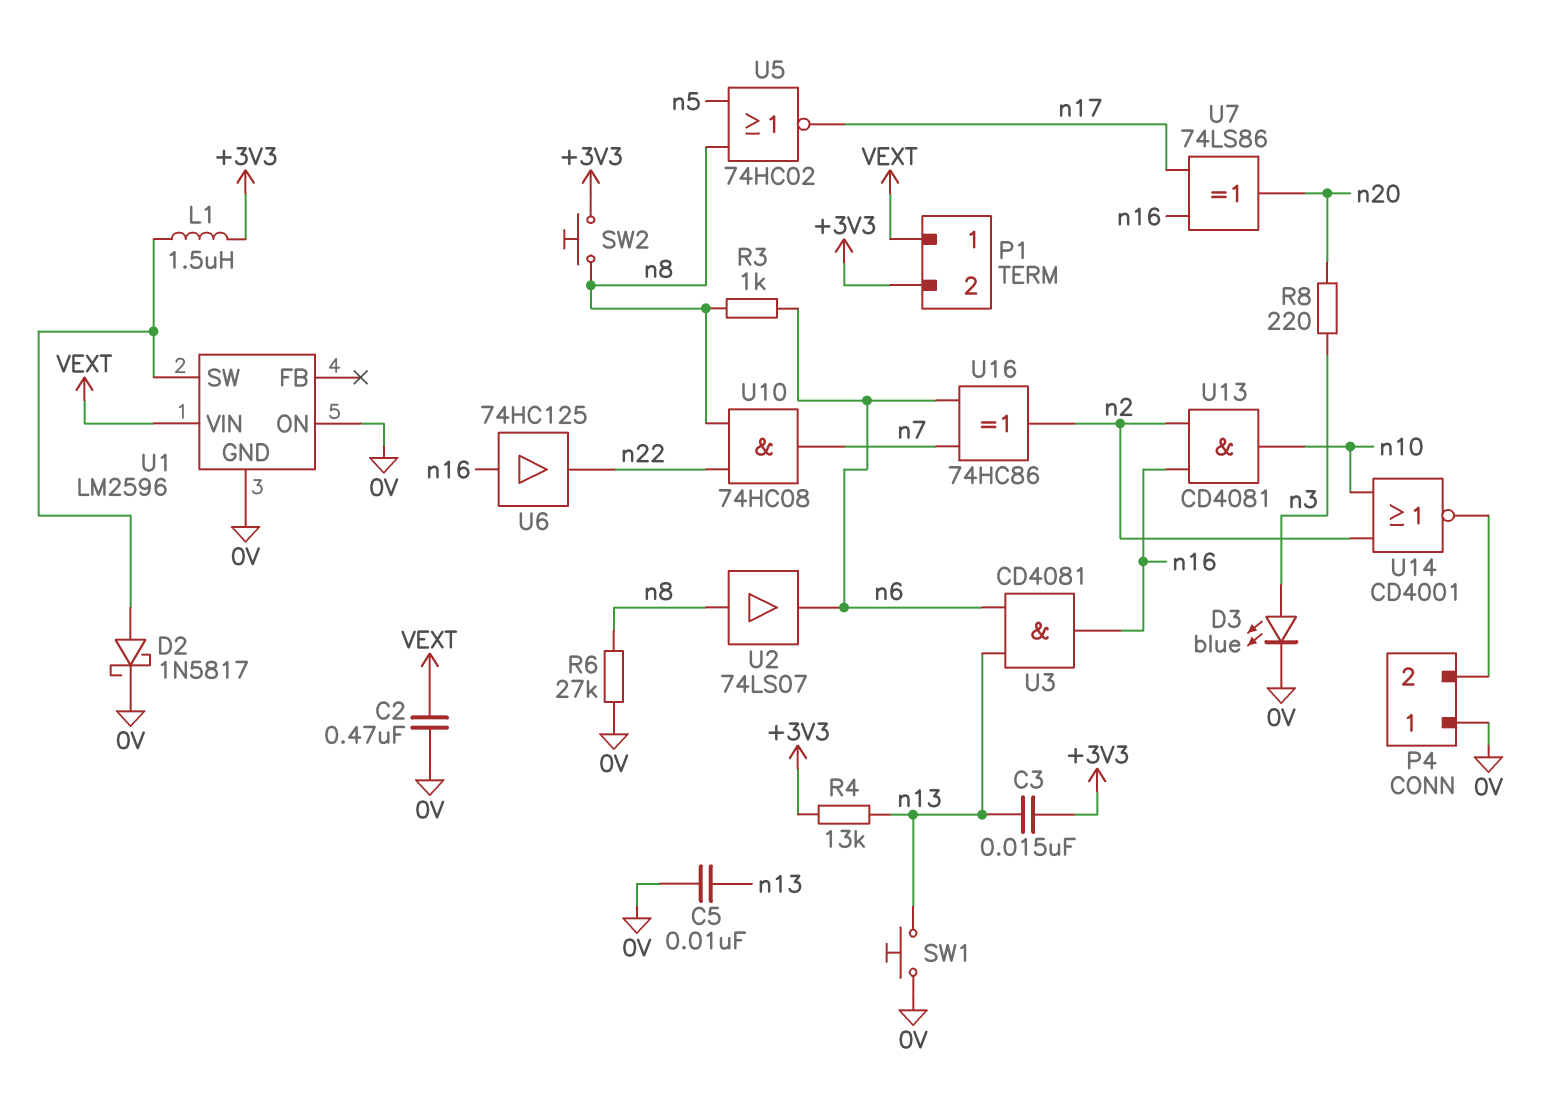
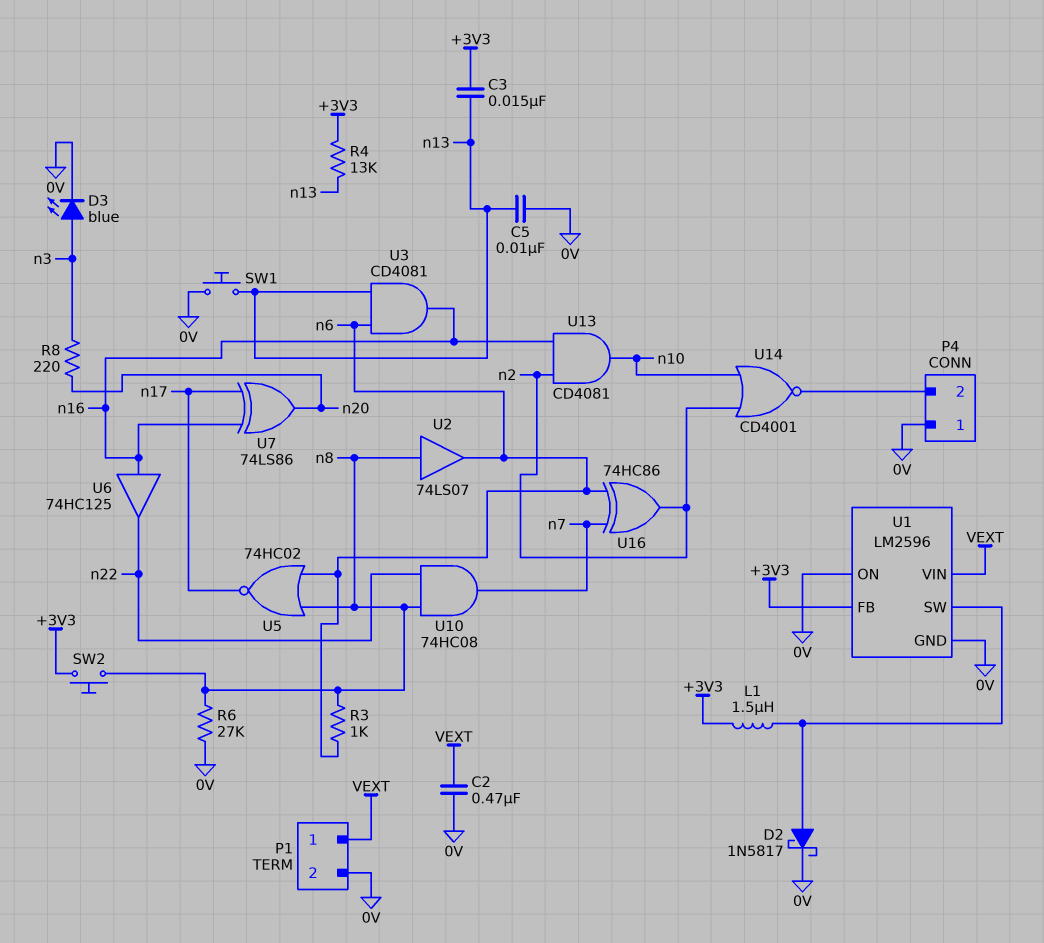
P1 pin 2: +3V3 -> 0V
U1 pin FB: none -> +3V3
U5: NOR 74HC02 (in n5, in n8, out n17) -> NOR 74HC02 (in n6, in n8, out n17)

